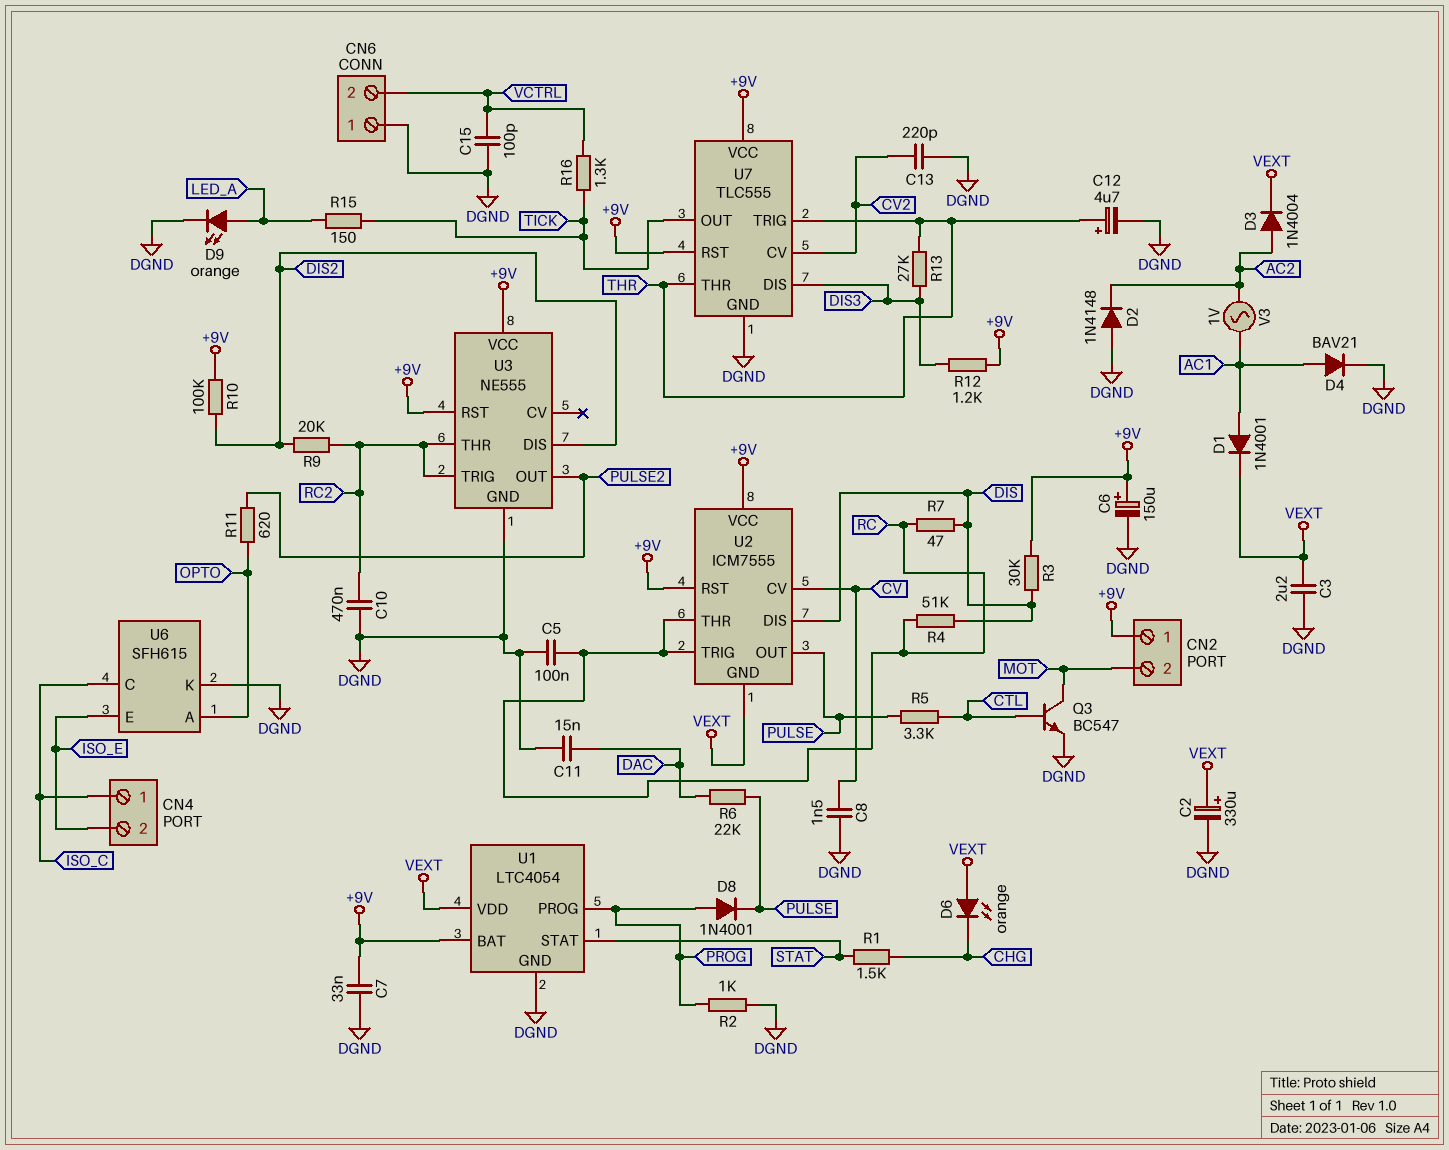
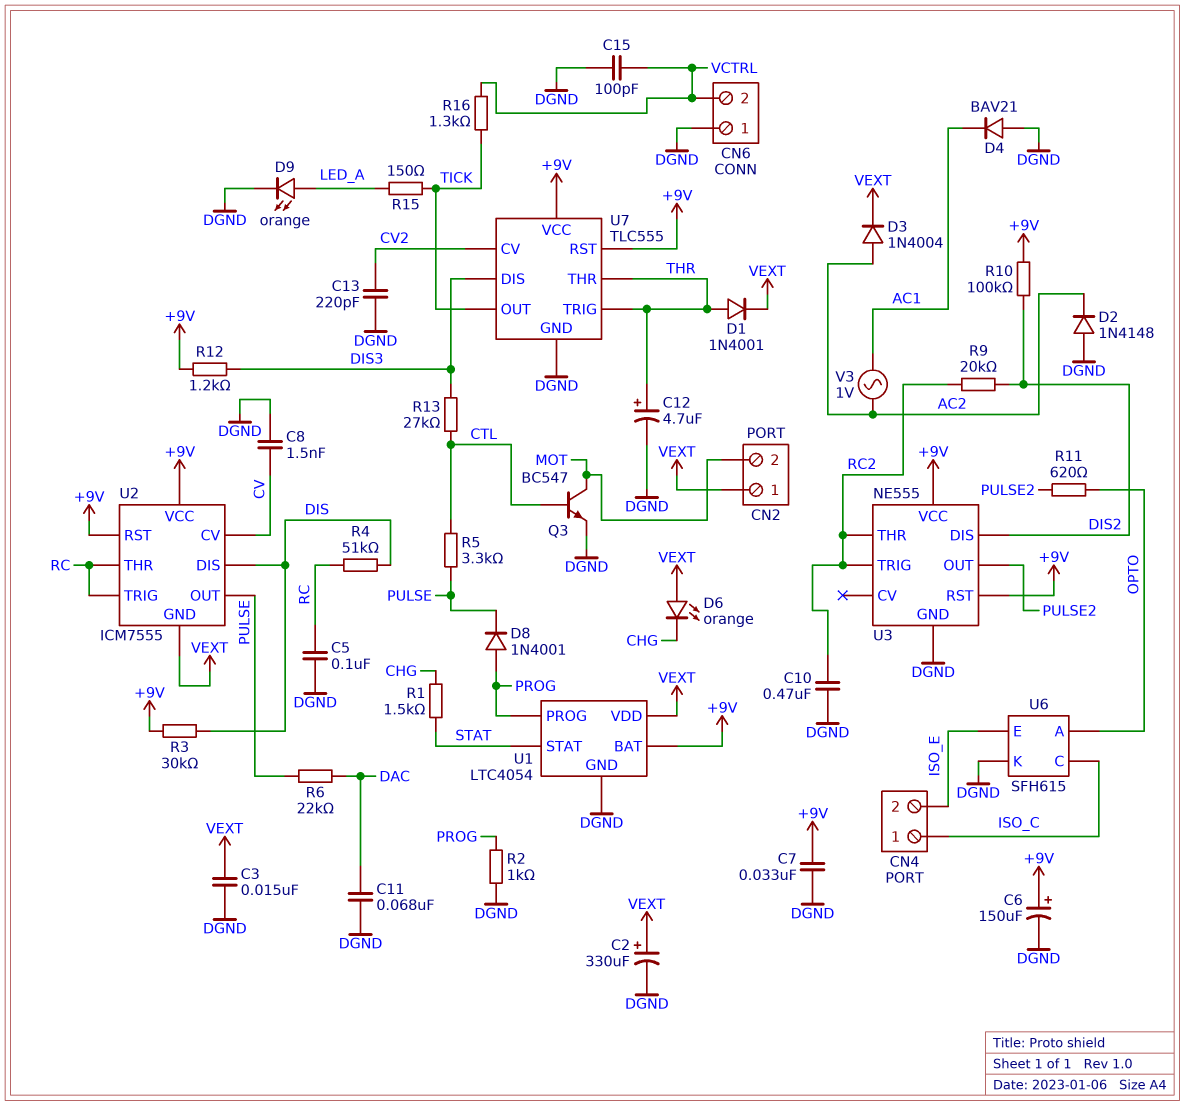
C3: 2.2uF (DGND, VEXT) -> 15nF (DGND, VEXT)
C11: 15nF (DAC, DGND) -> 68nF (DAC, DGND)
CN2 pin 1: +9V -> VEXT
D1: diode 1N4001 (A AC1, K VEXT) -> diode 1N4001 (A THR, K VEXT)
D4: diode BAV21 (A AC1, K DGND) -> diode BAV21 (A DGND, K AC1)
R7: 47 (DIS, RC) -> none
R13: 27k (DIS3, THR) -> 27k (CTL, DIS3)

